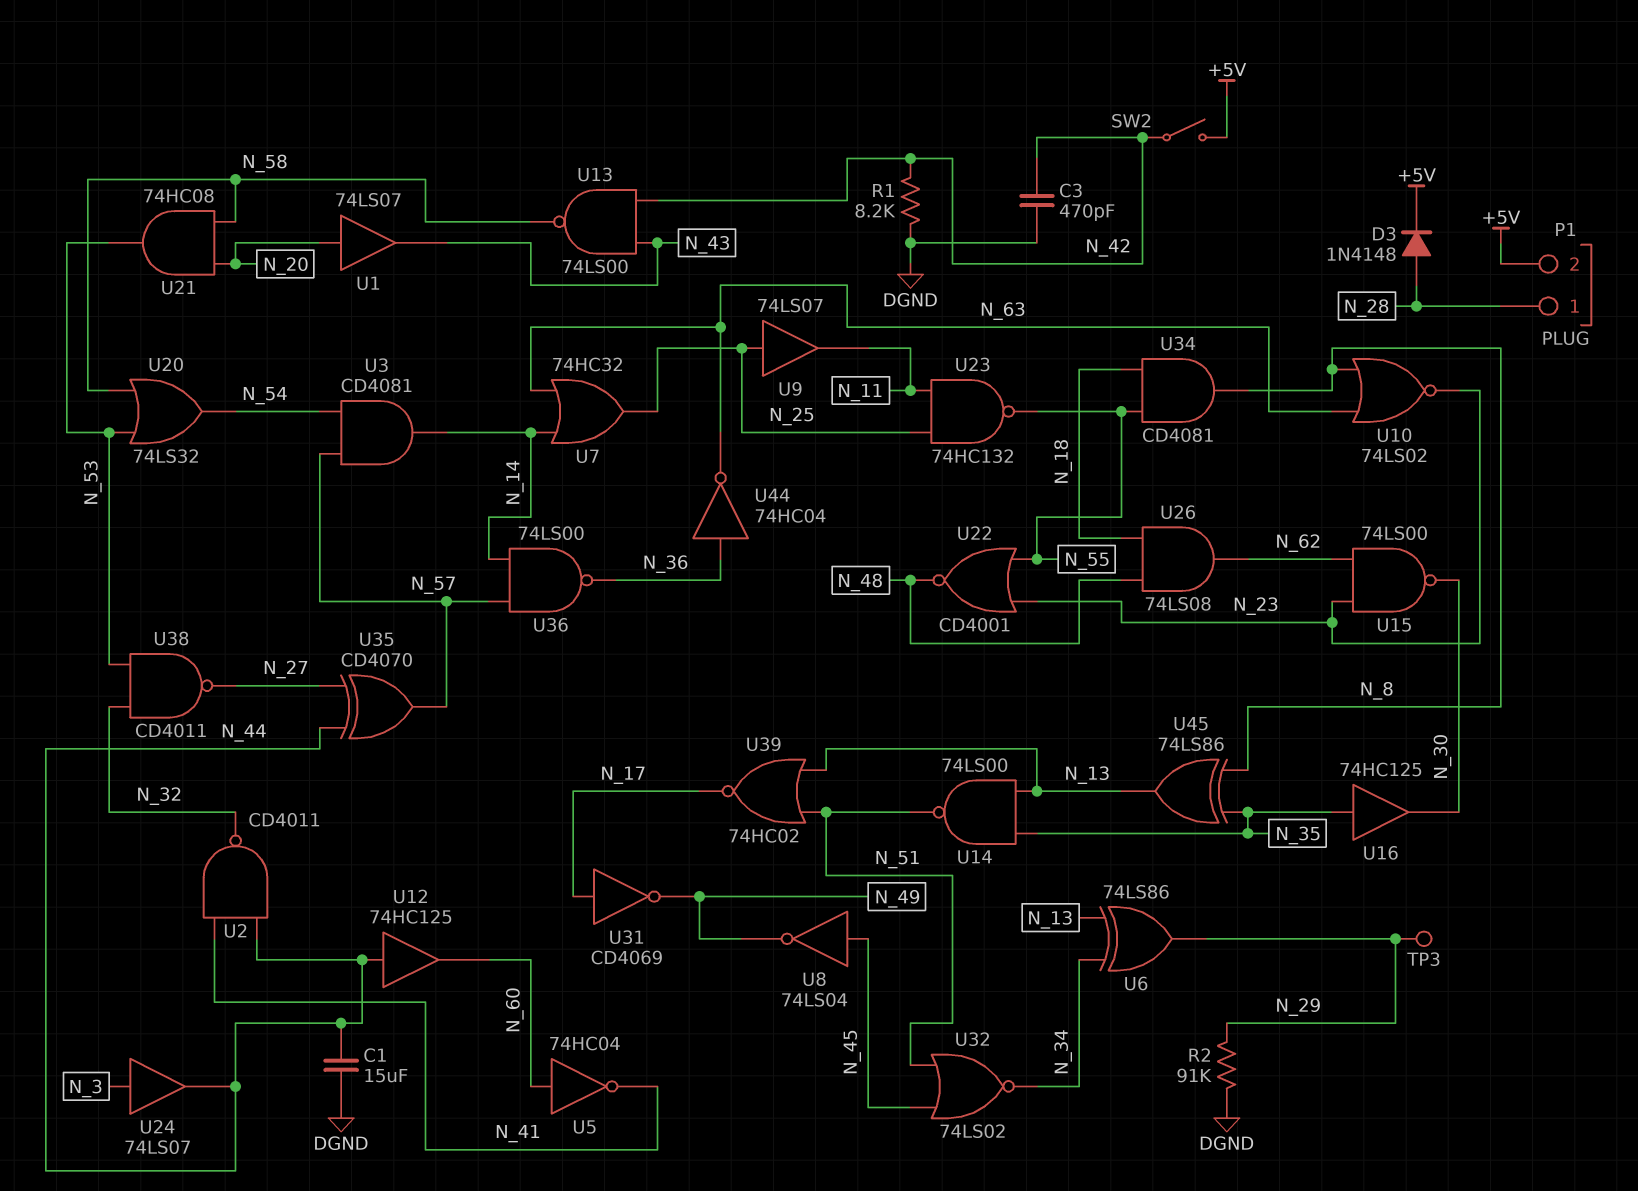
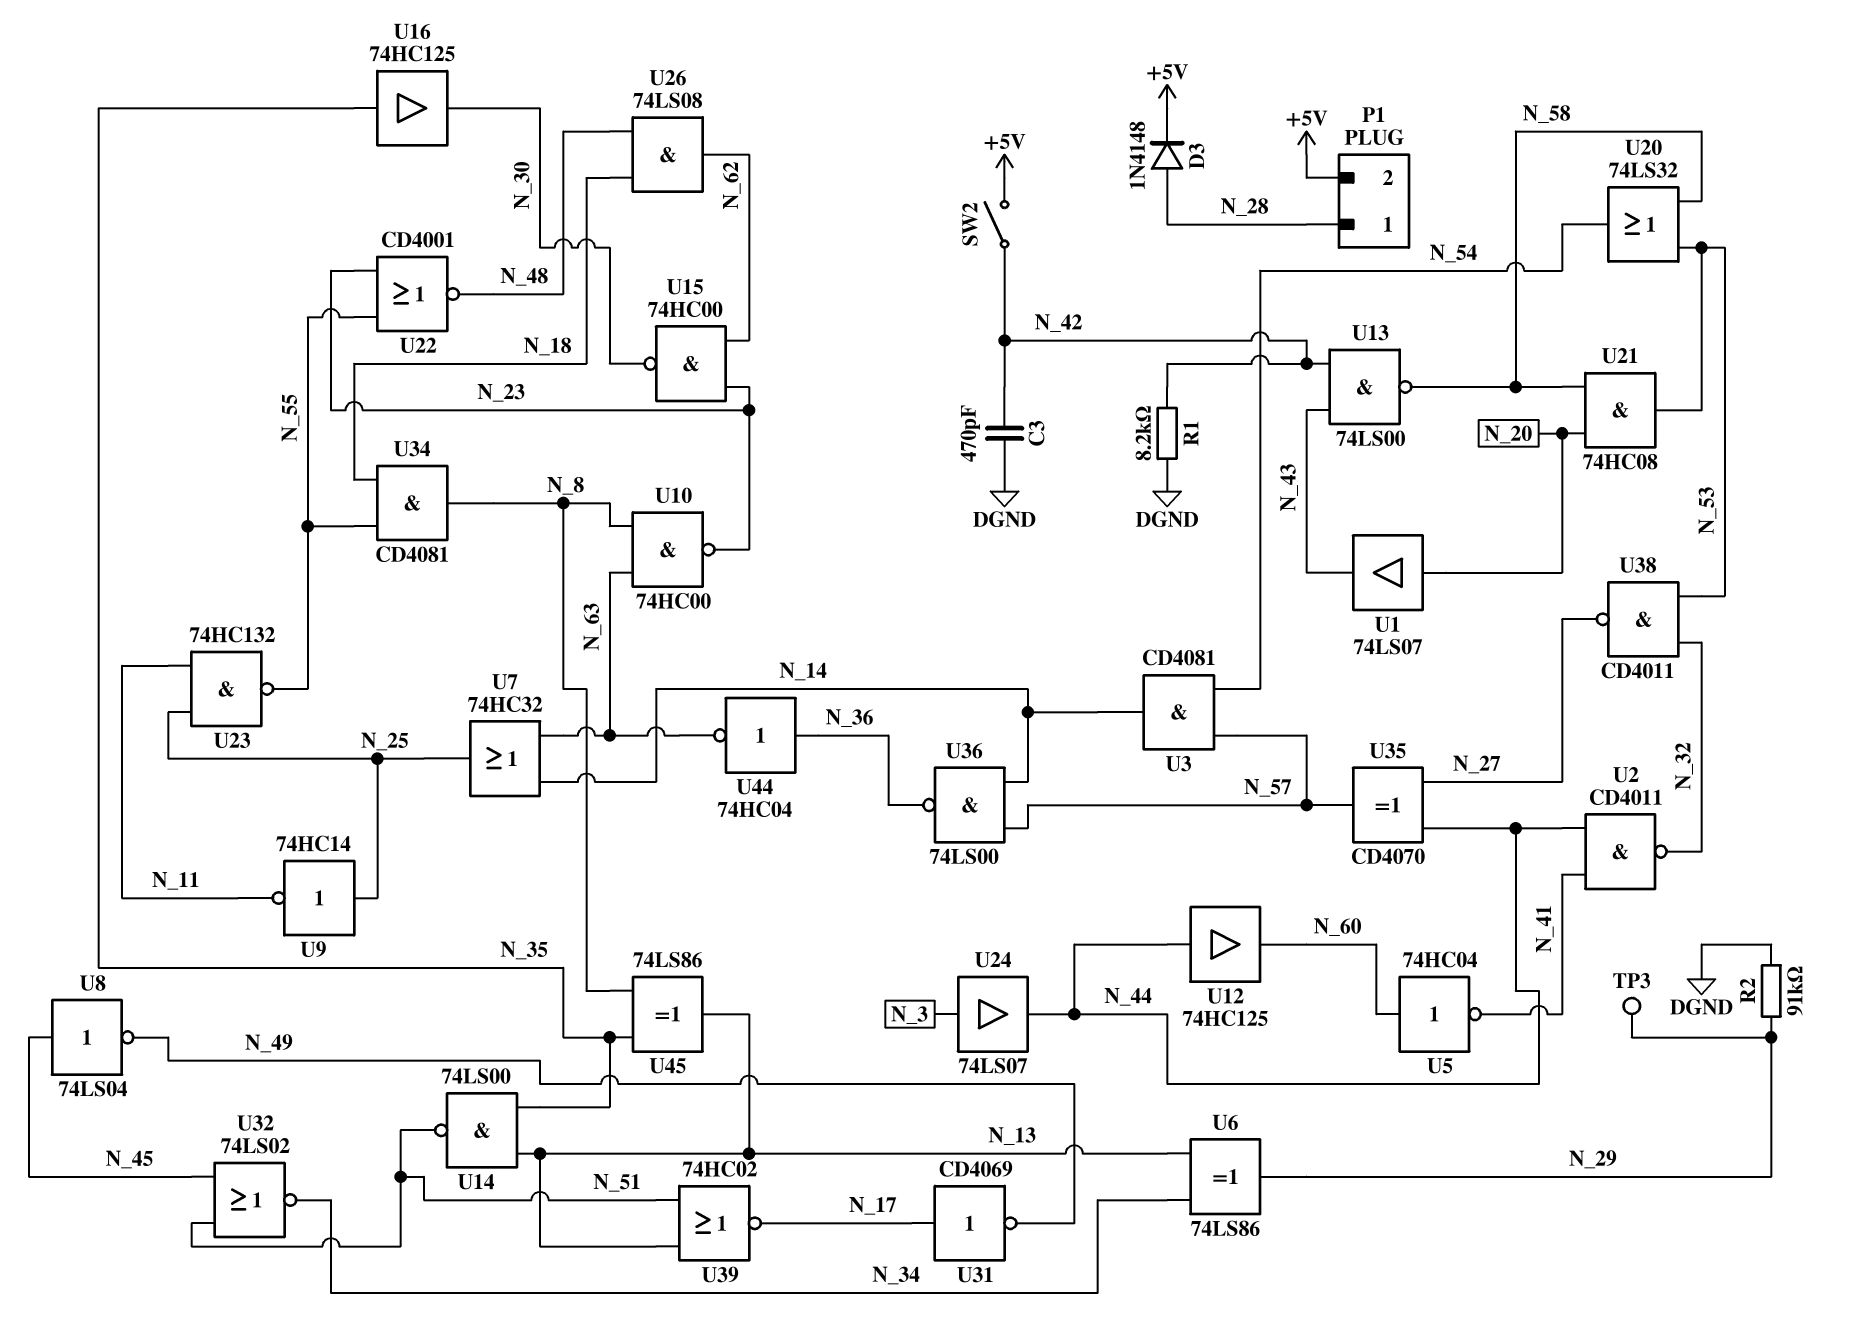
C1: 15uF (DGND, N_44) -> none
U9: buffer 74LS07 (in N_25, out N_11) -> NOT 74HC14 (in N_25, out N_11)
U10: NOR 74LS02 (in N_8, in N_63, out N_23) -> NAND 74HC00 (in N_8, in N_63, out N_23)
U15: NAND 74LS00 (in N_23, in N_62, out N_30) -> NAND 74HC00 (in N_23, in N_62, out N_30)

